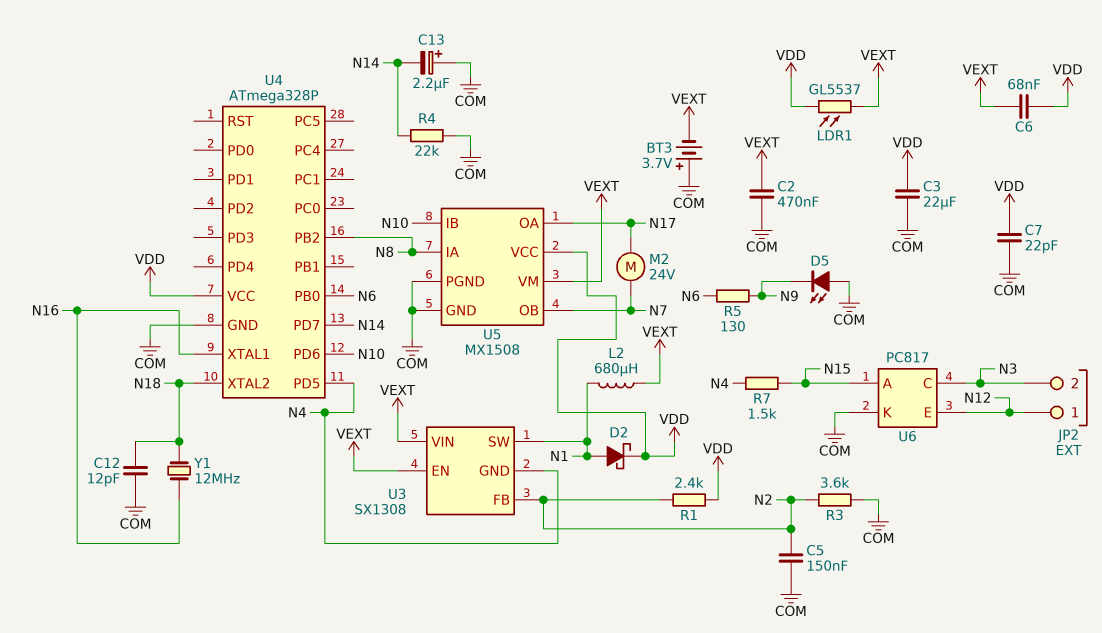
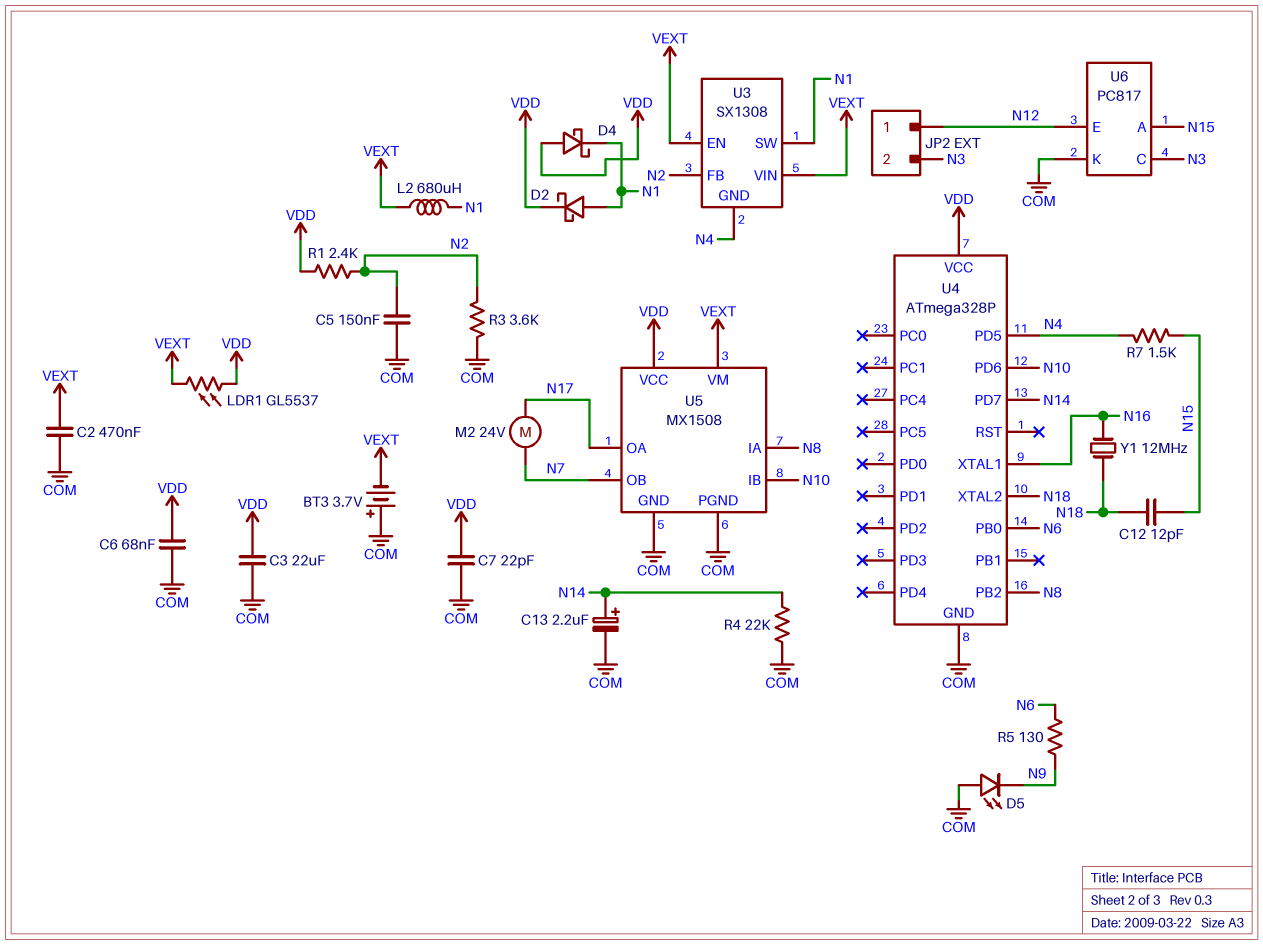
C6: 68nF (VDD, VEXT) -> 68nF (COM, VDD)
C12: 12pF (COM, N18) -> 12pF (N15, N18)
C13: 2.2uF (plus COM, minus N14) -> 2.2uF (plus N14, minus COM)
D4: none -> schottky (A VDD, K N1)

